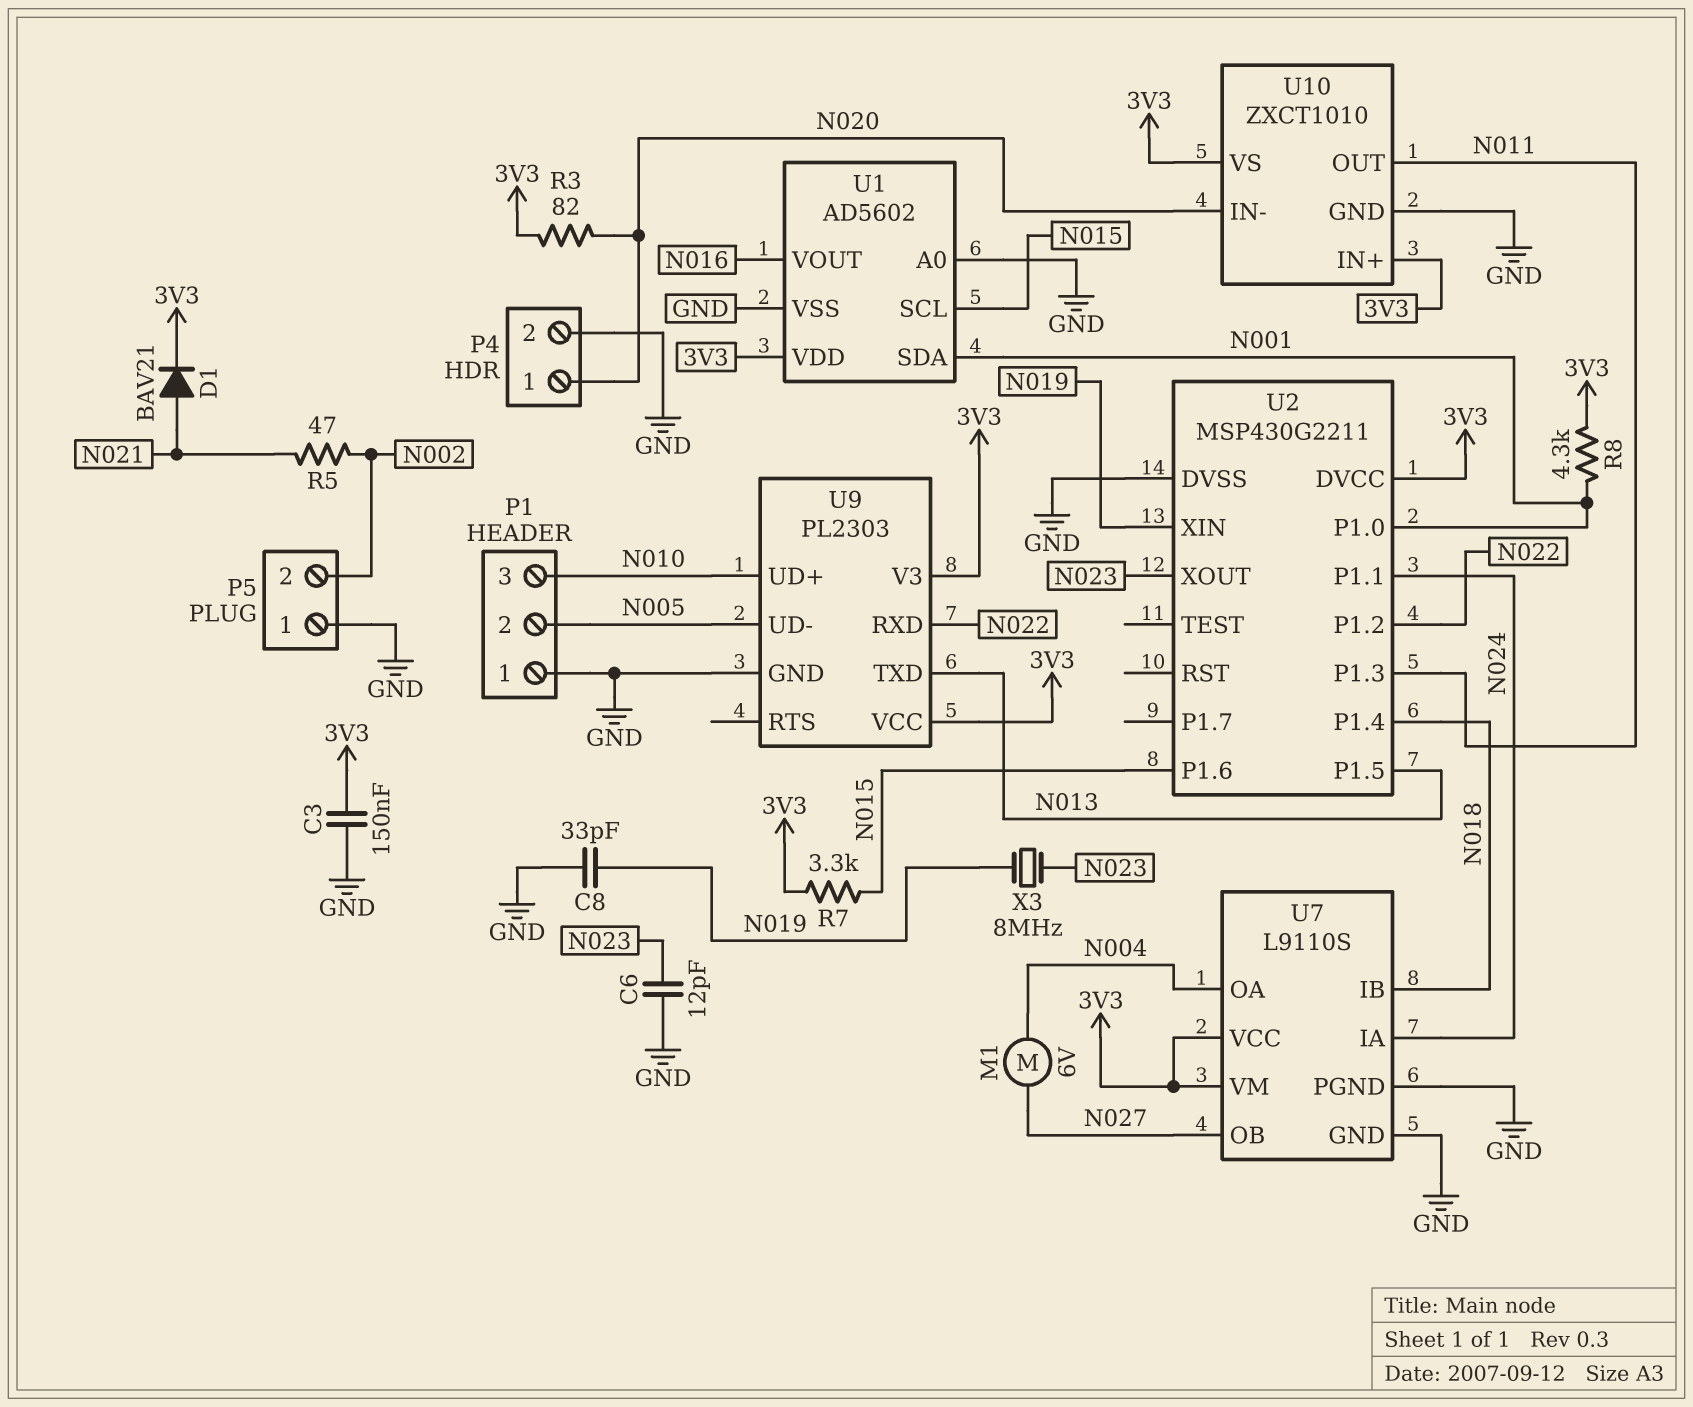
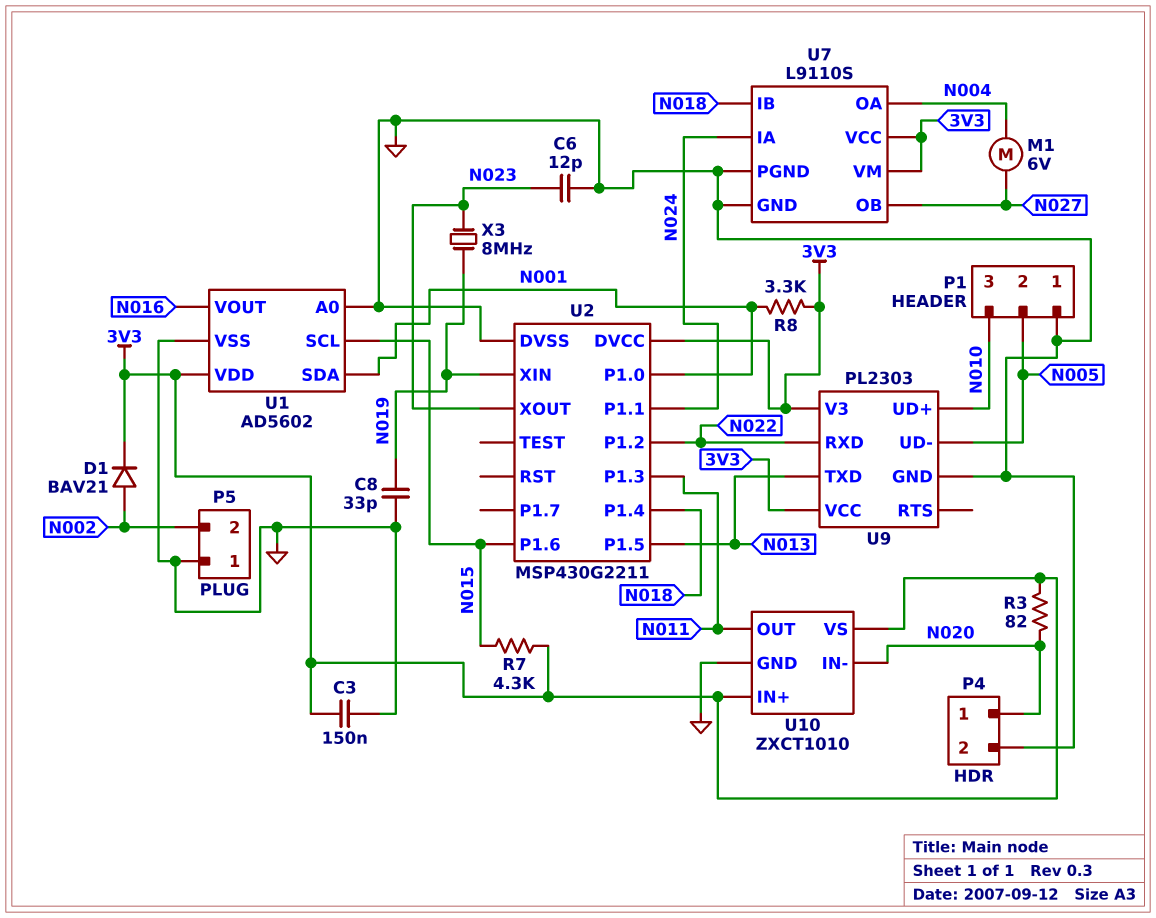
D1: diode BAV21 (A N021, K 3V3) -> diode BAV21 (A N002, K 3V3)
R5: 47 (N002, N021) -> none
R7: 3.3k (3V3, N015) -> 4.3k (3V3, N015)
R8: 4.3k (3V3, N001) -> 3.3k (3V3, N001)

